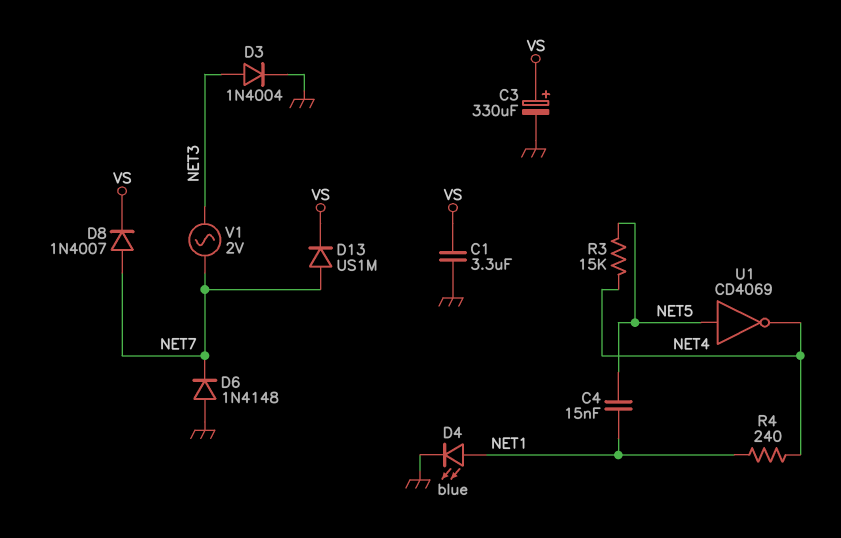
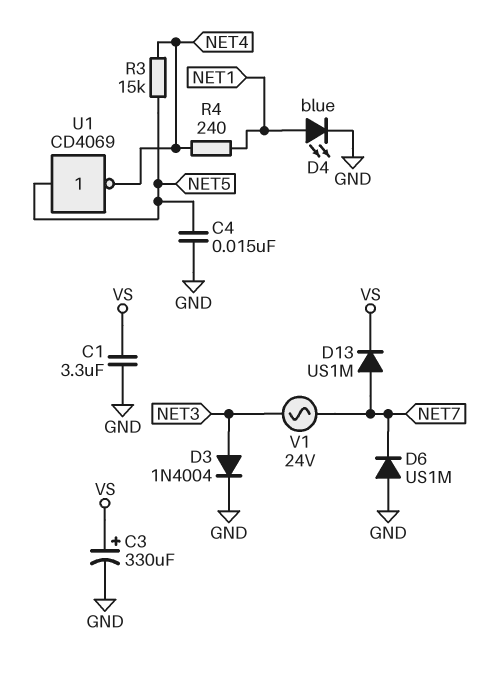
C4: 15nF (NET1, NET5) -> 15nF (GND, NET5)
D6: diode 1N4148 (A GND, K NET7) -> diode US1M (A GND, K NET7)
D8: diode 1N4007 (A NET7, K VS) -> none
V1: AC 2V (NET3, NET7) -> AC 24V (NET3, NET7)

